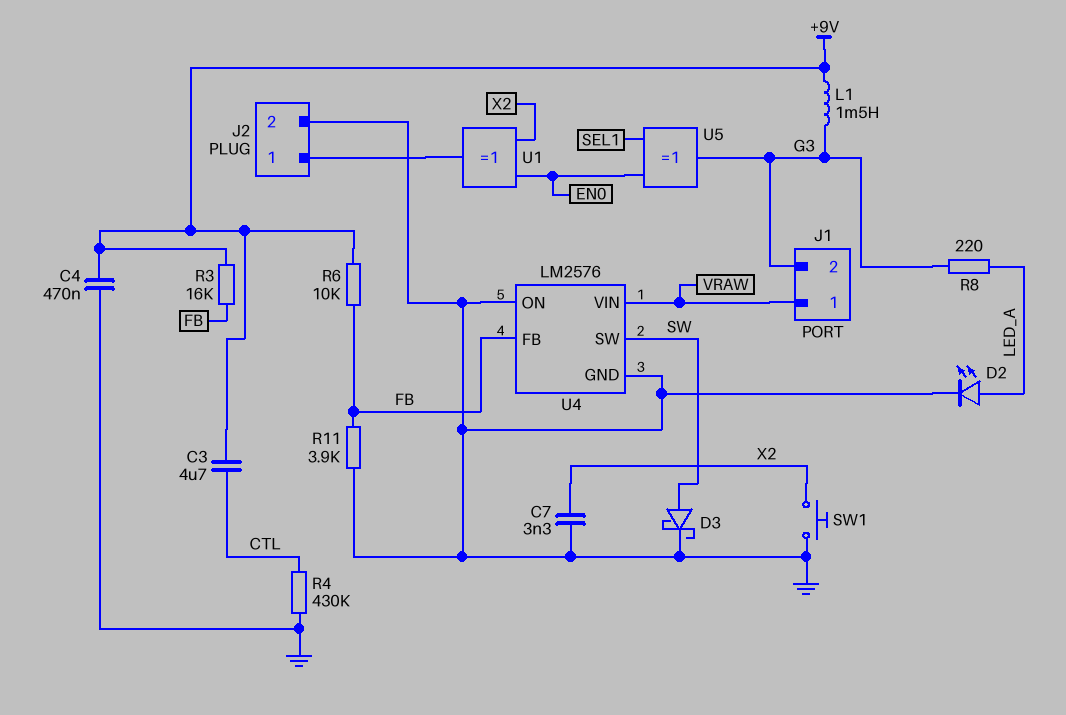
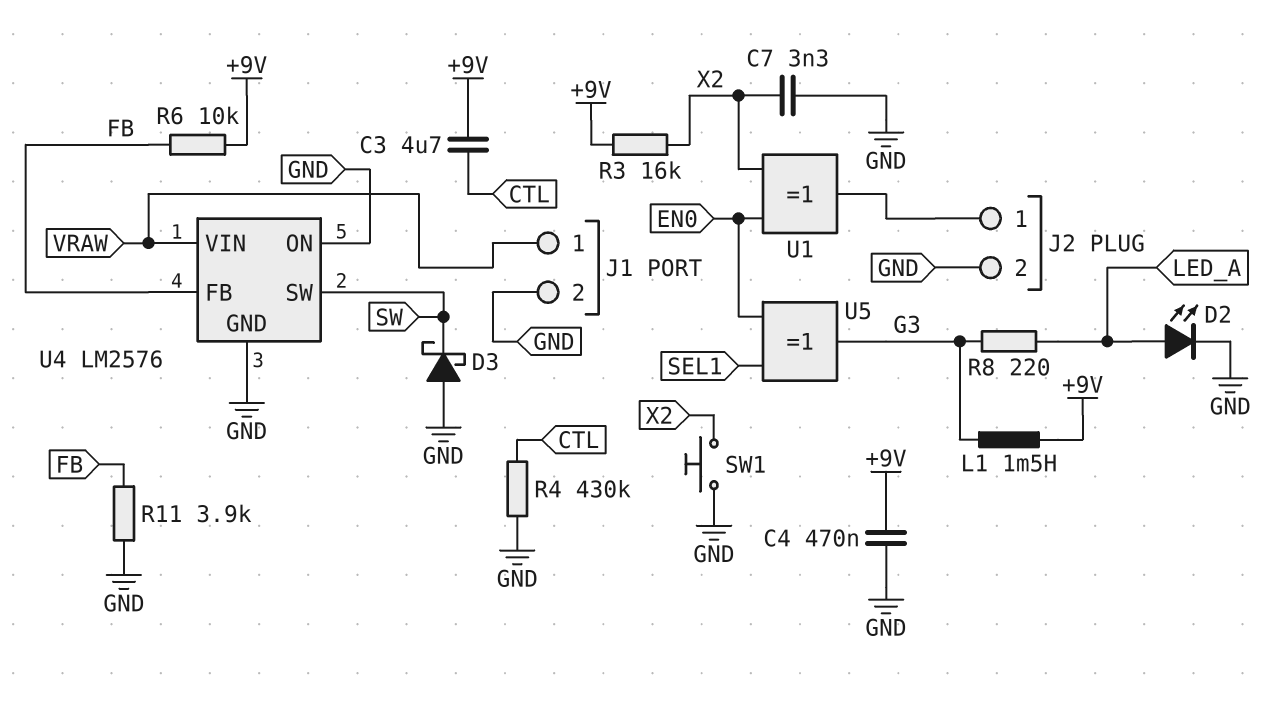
D3: schottky (A SW, K GND) -> schottky (A GND, K SW)
J1 pin 2: G3 -> GND
R3: 16k (+9V, FB) -> 16k (+9V, X2)

